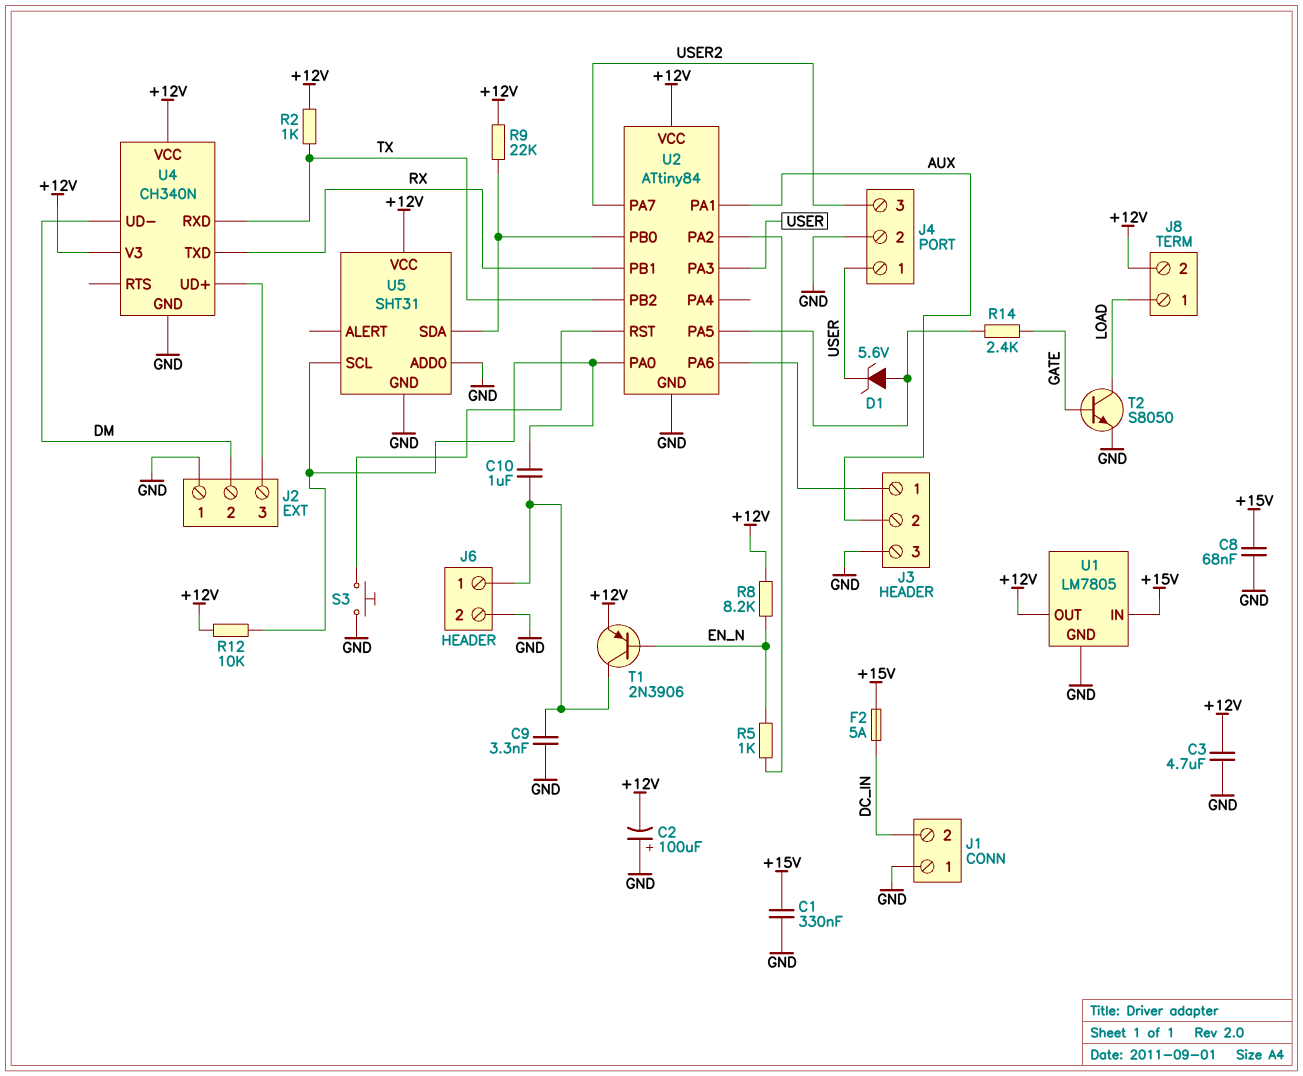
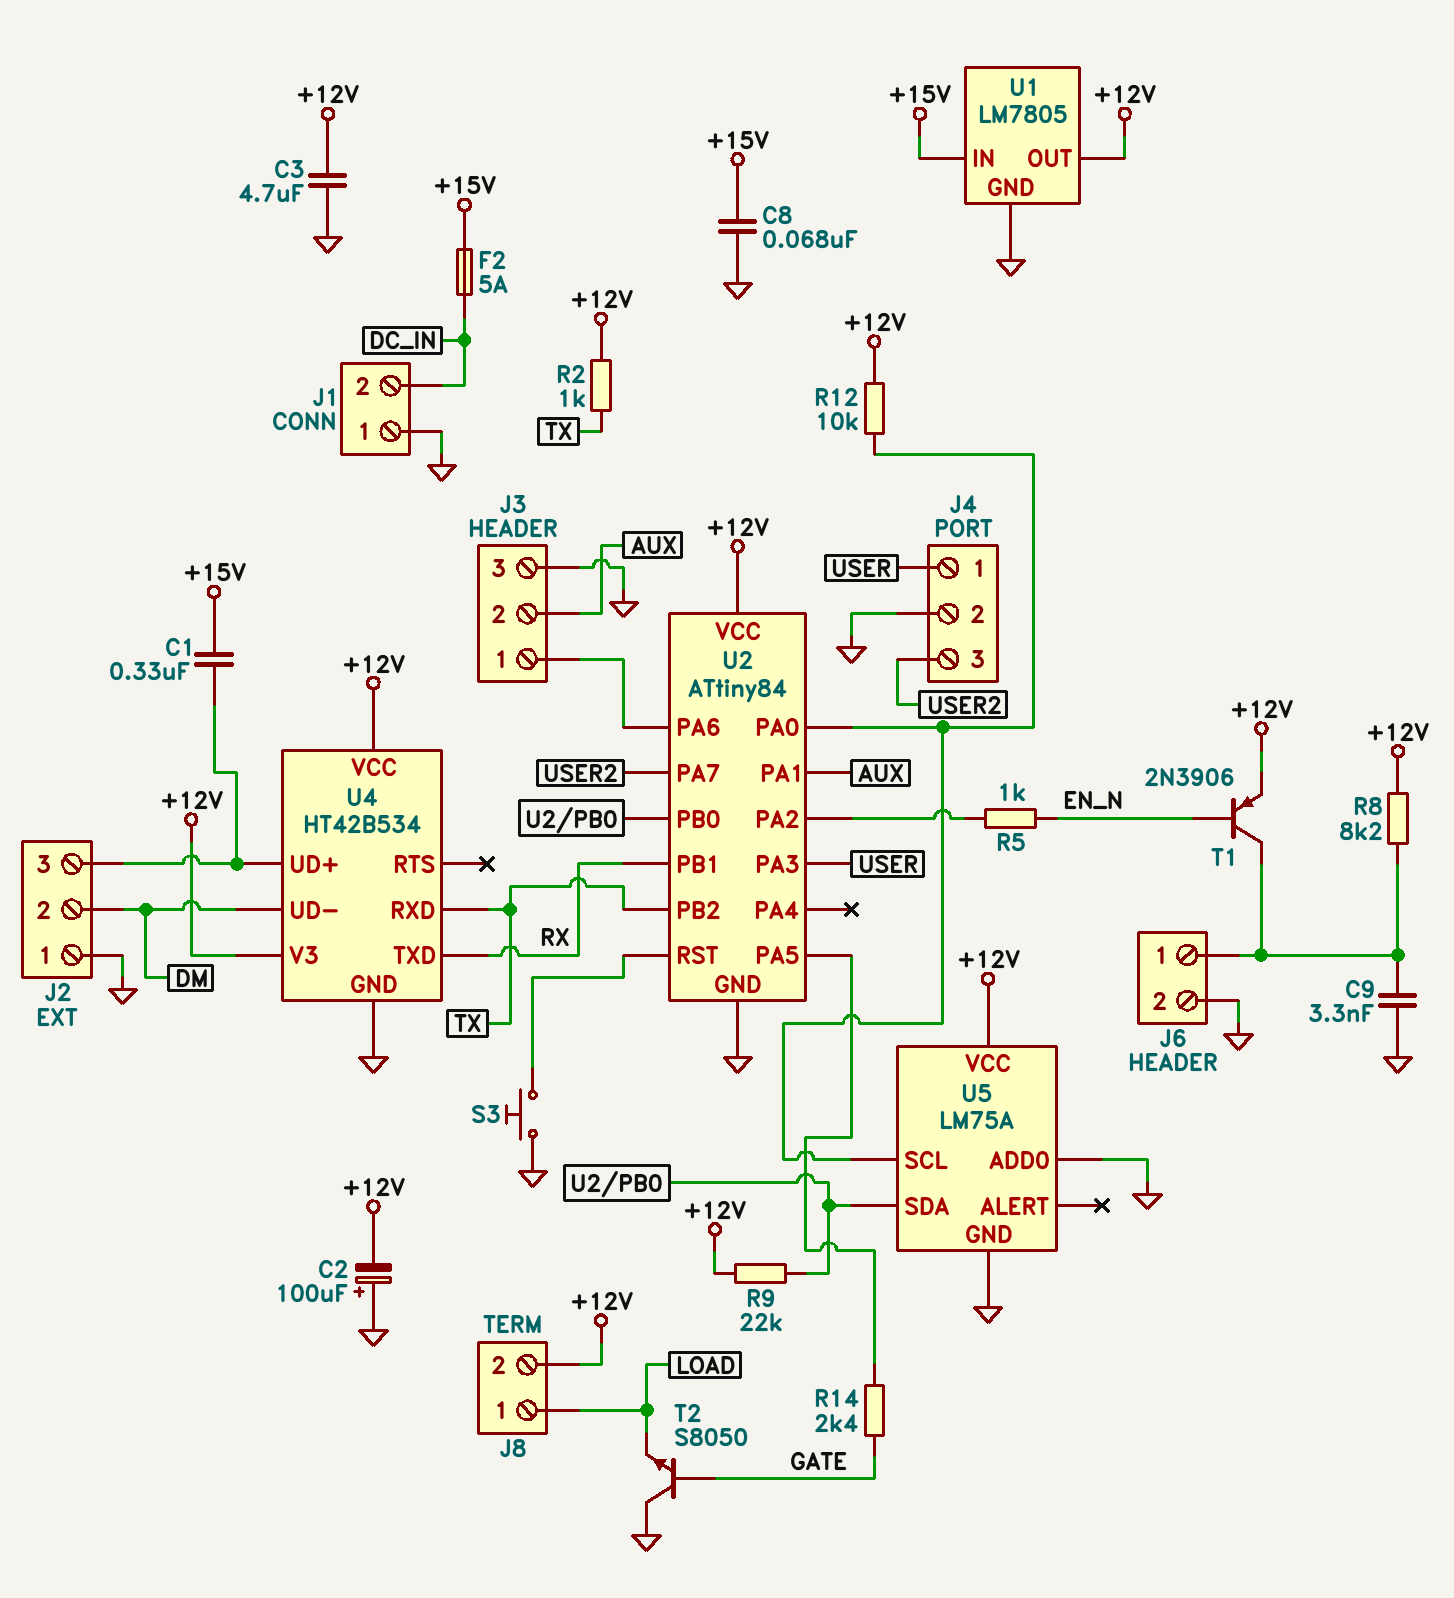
C1: 330nF (+15V, GND) -> 330nF (+15V, J2/3)
C10: 1uF (J6/1, U2/PA0) -> none
D1: zener 5.6V (A U2/PA5, K USER) -> none
R8: 8.2k (+12V, EN_N) -> 8.2k (+12V, J6/1)
T2: NPN S8050 (B GATE, C LOAD, E GND) -> NPN S8050 (B GATE, C GND, E LOAD)
U4: CH340N -> HT42B534
U5: SHT31 -> LM75A

